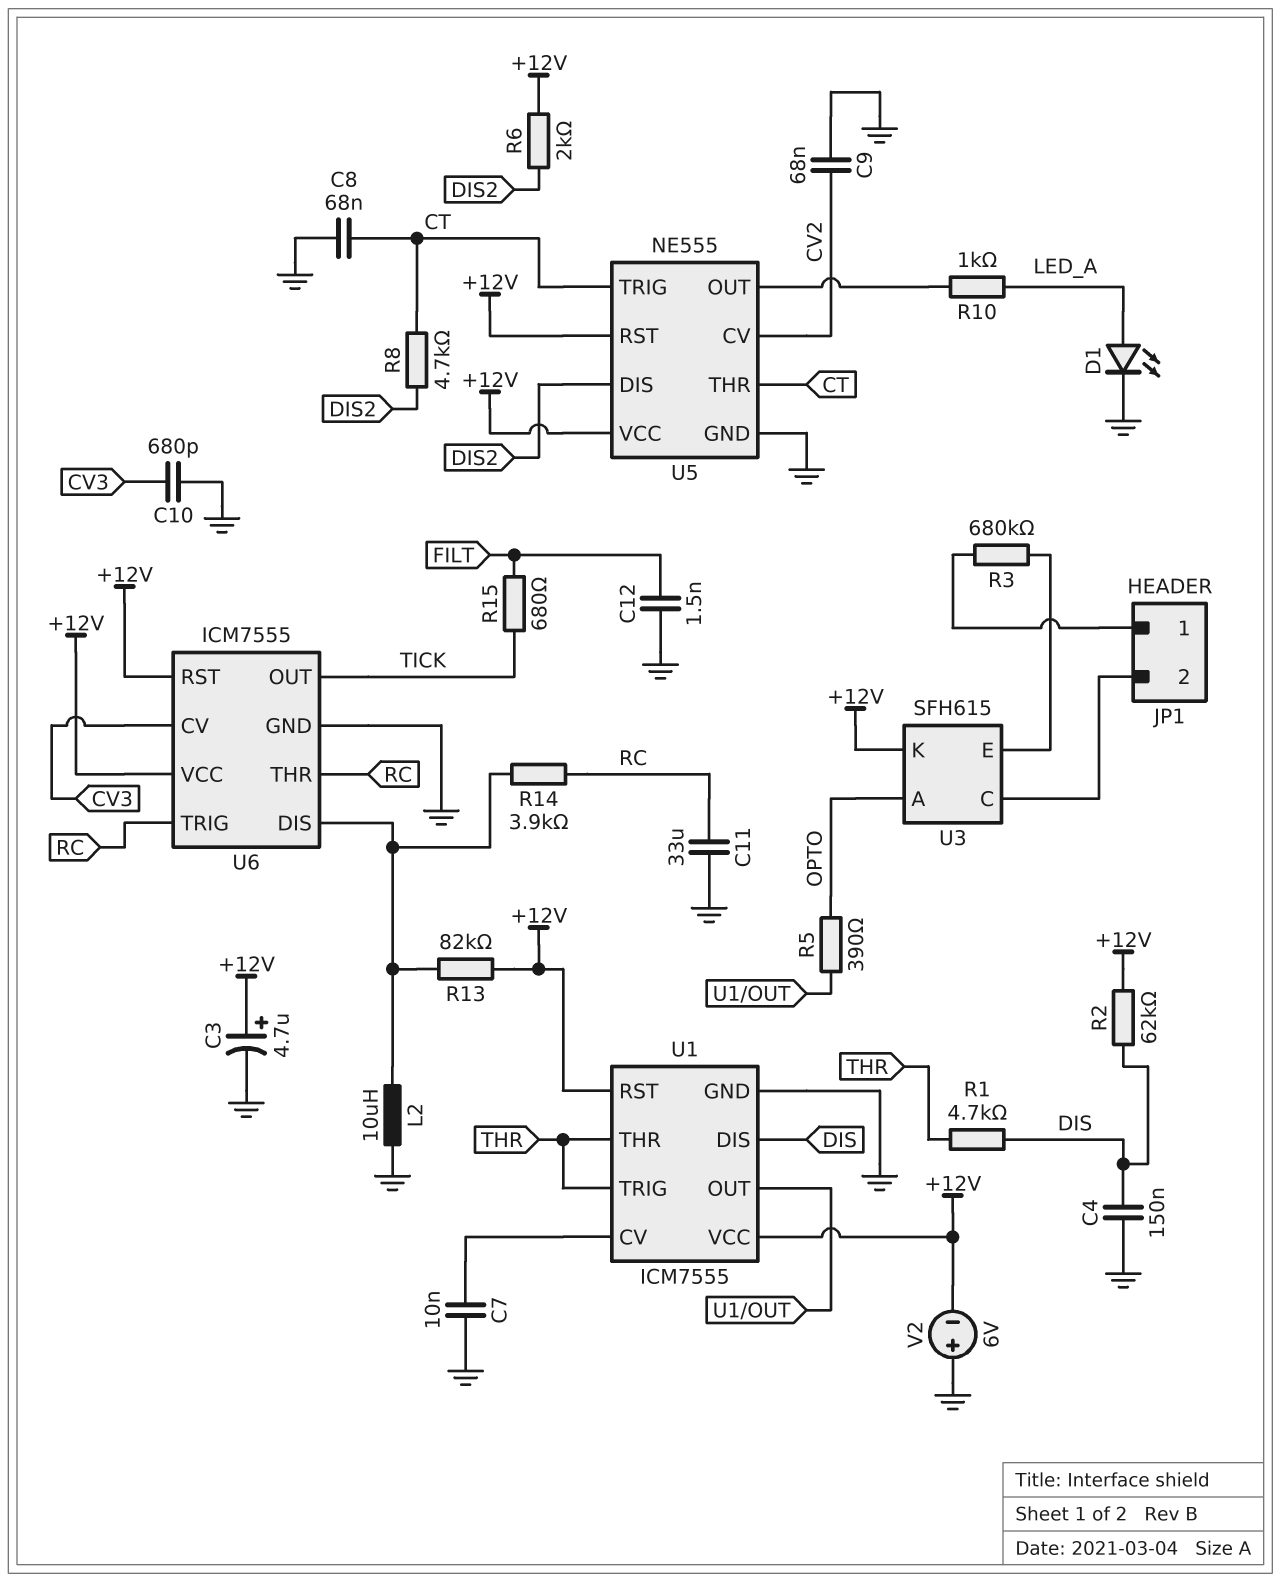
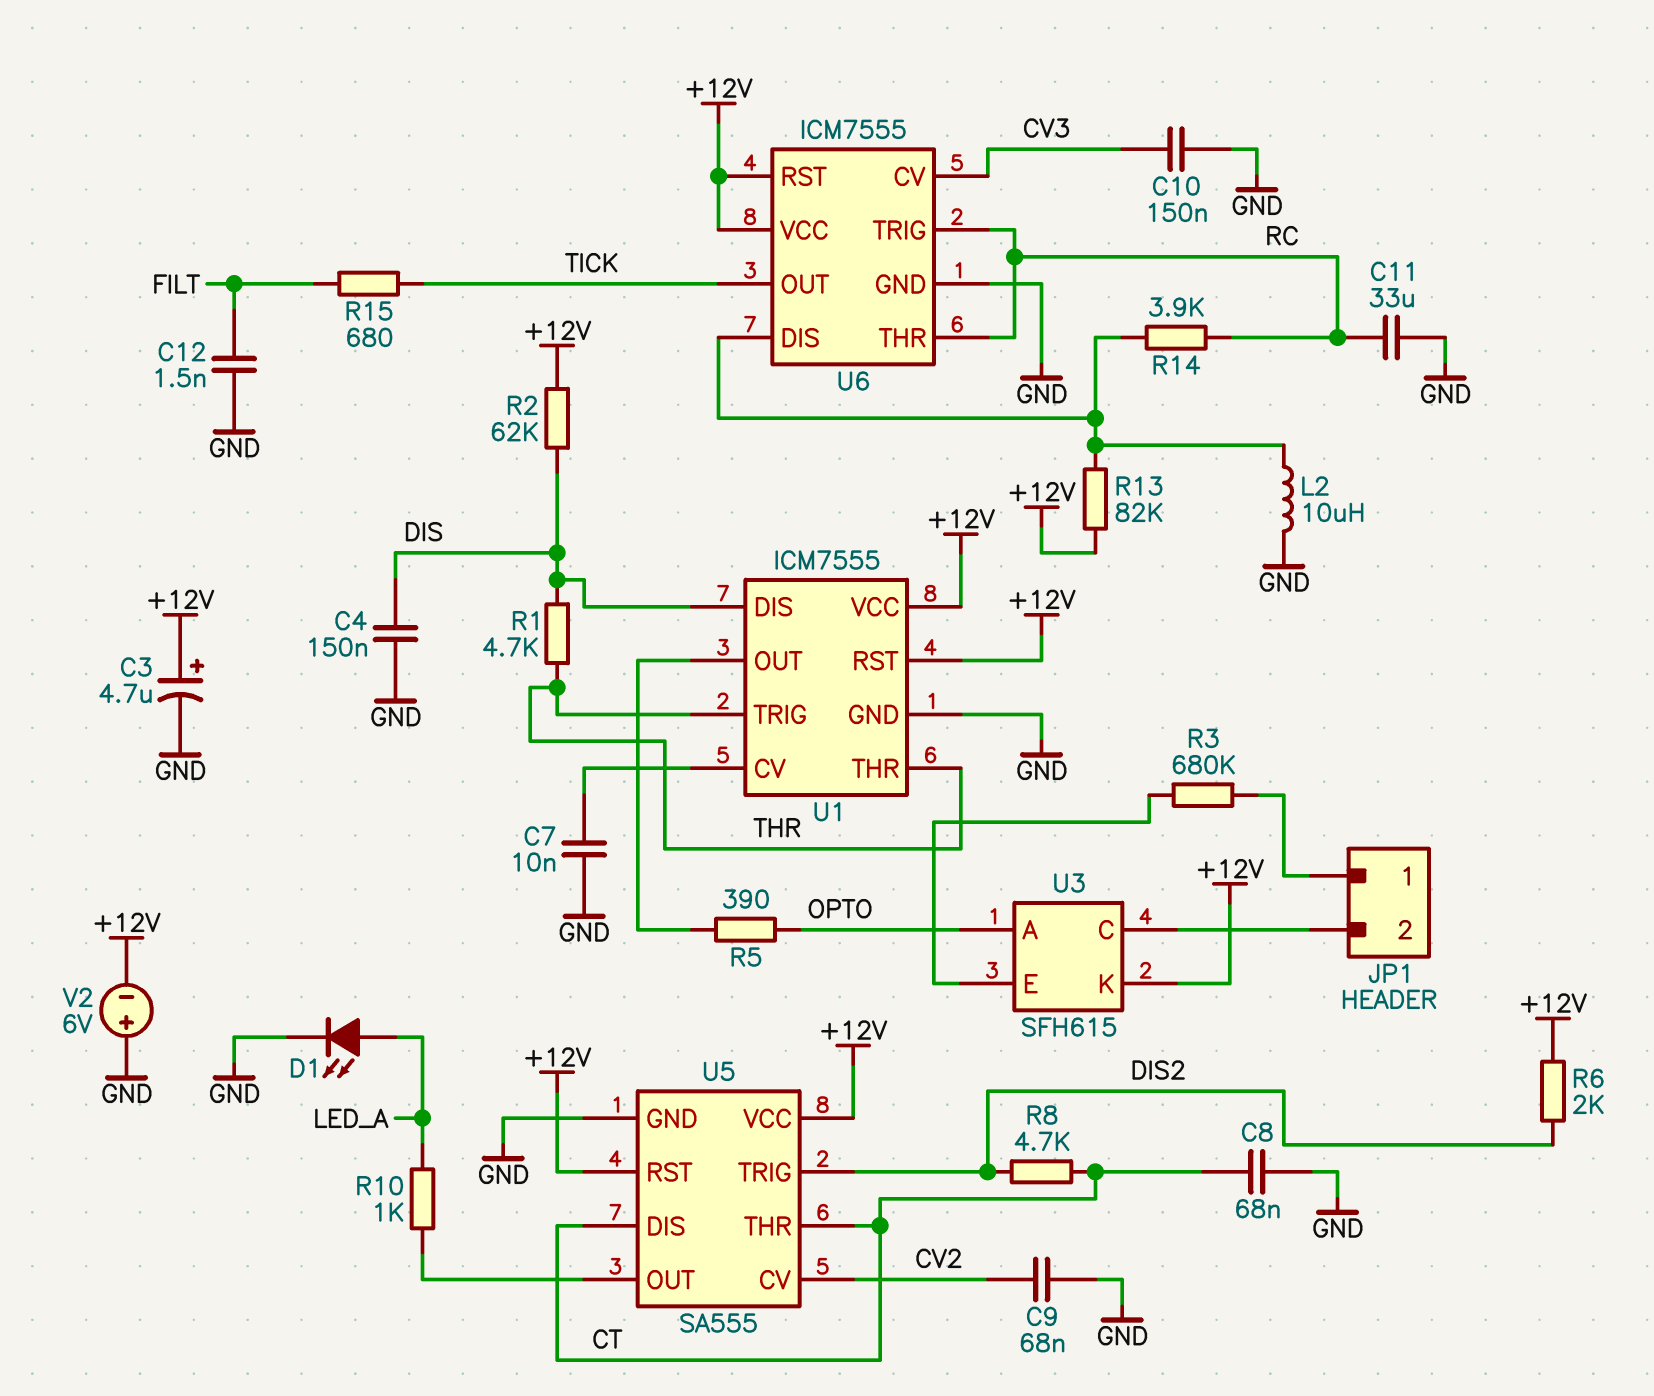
C10: 680pF (CV3, GND) -> 150nF (CV3, GND)
U5: NE555 -> SA555
U5 pin DIS: DIS2 -> CT
U5 pin TRIG: CT -> DIS2

